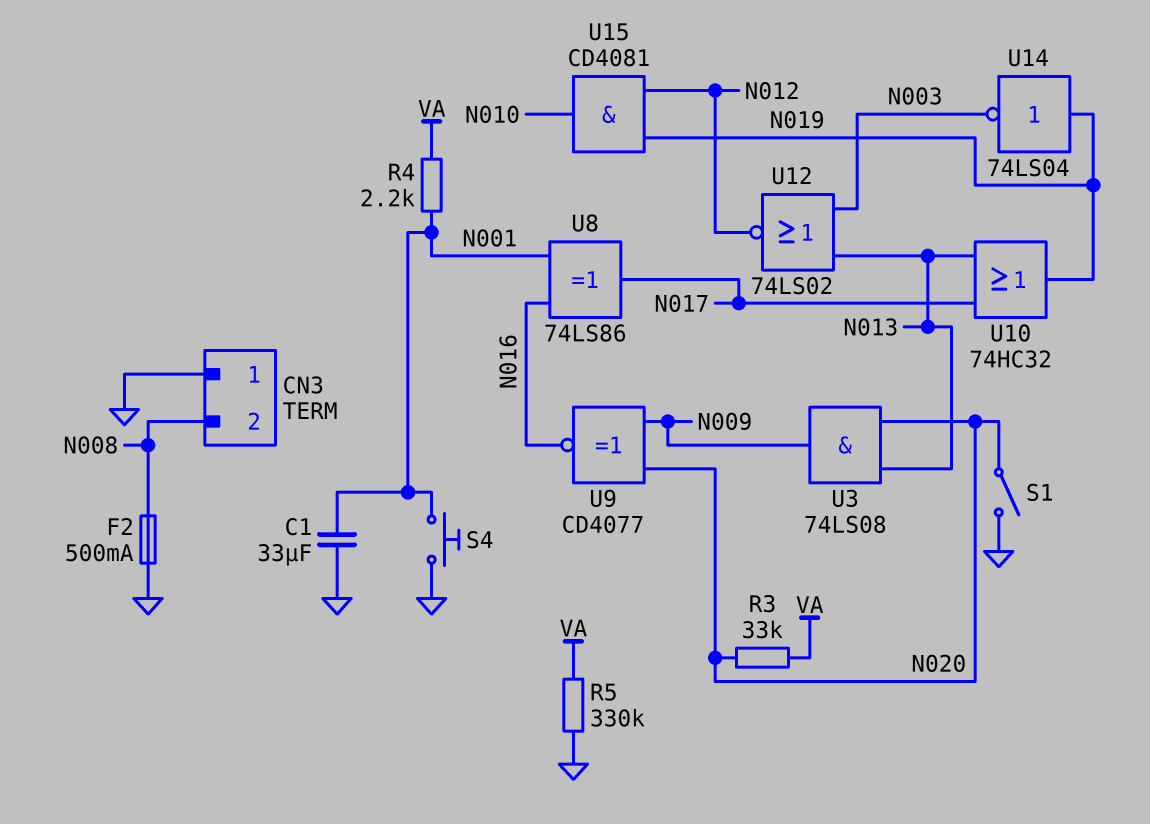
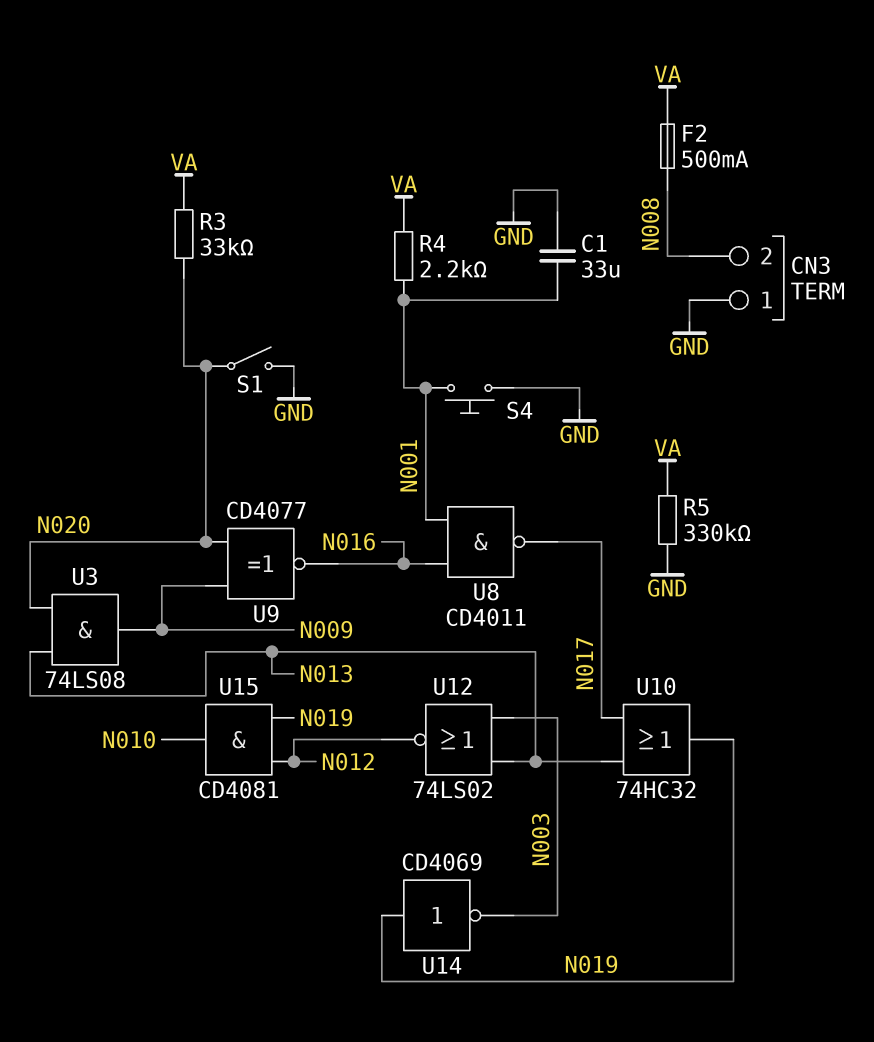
F2: 500mA (GND, N008) -> 500mA (N008, VA)
U8: XOR 74LS86 (in N001, in N016, out N017) -> NAND CD4011 (in N001, in N016, out N017)
U14: NOT 74LS04 (in N019, out N003) -> NOT CD4069 (in N019, out N003)

